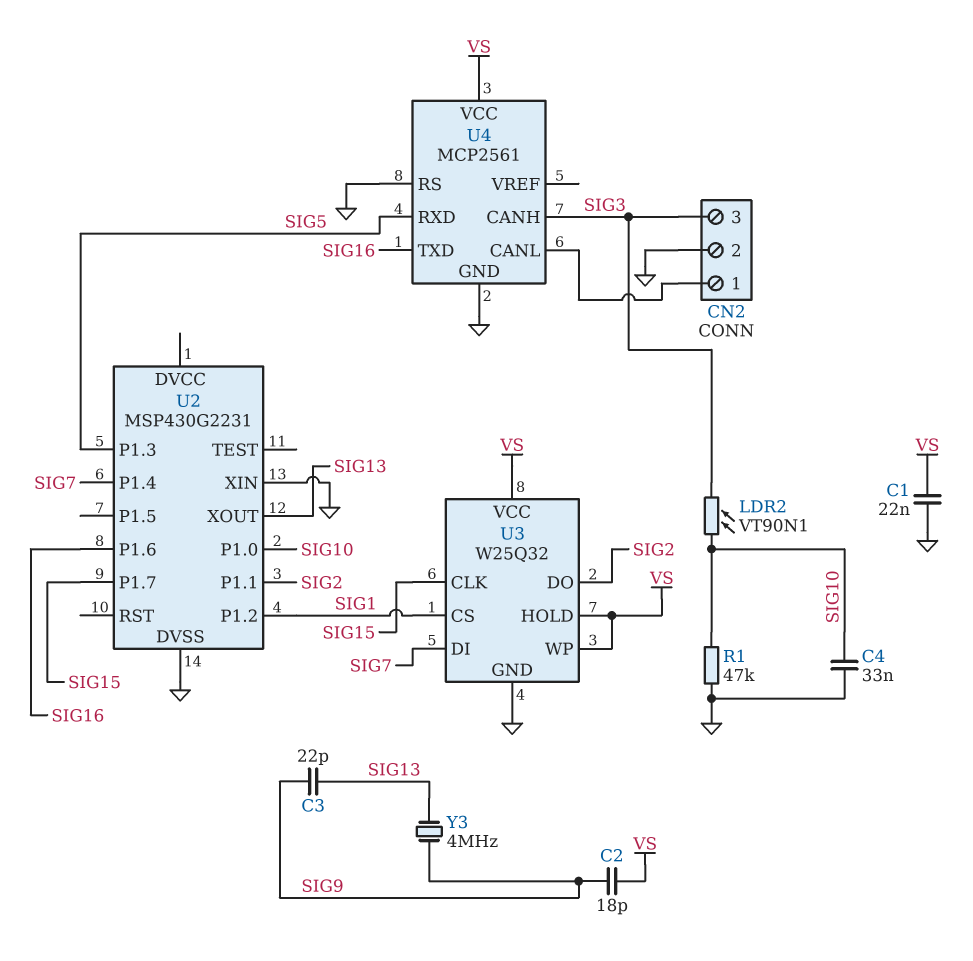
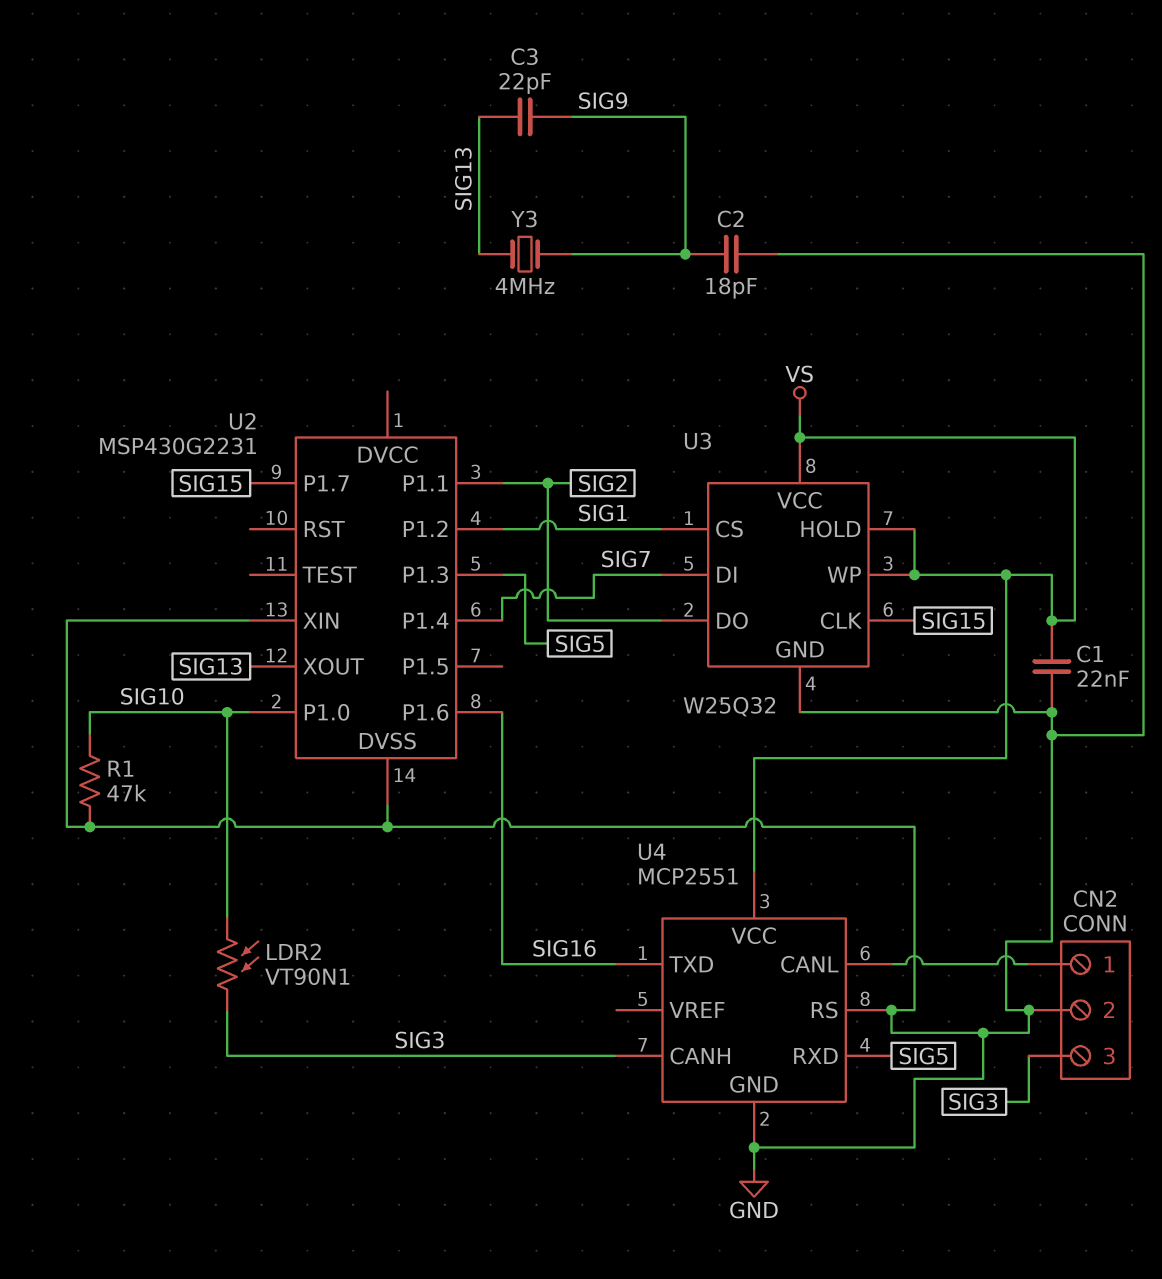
C2: 18pF (SIG9, VS) -> 18pF (GND, SIG9)
C4: 33nF (GND, SIG10) -> none
U4: MCP2561 -> MCP2551

